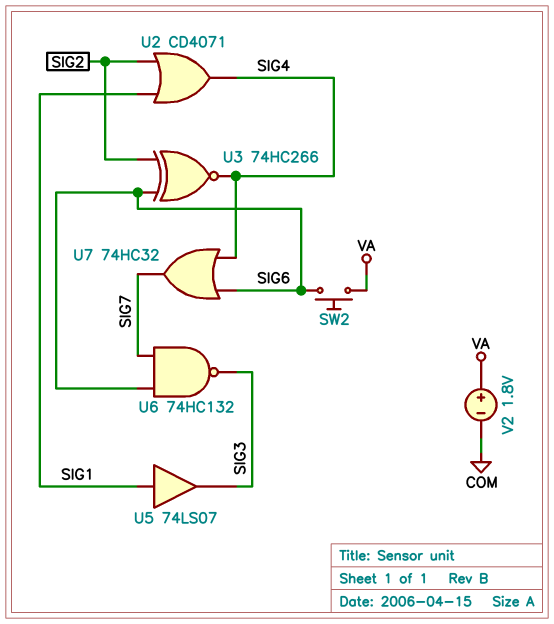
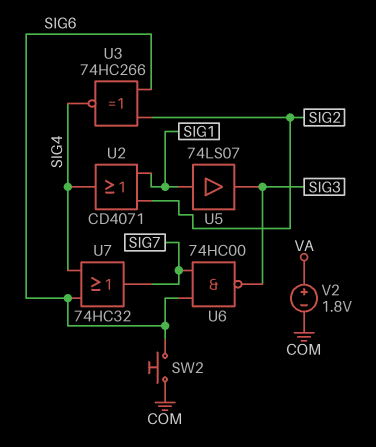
SW2: button (SIG6, VA) -> button (COM, SIG6)
U6: NAND 74HC132 (in SIG6, in SIG7, out SIG3) -> NAND 74HC00 (in SIG6, in SIG7, out SIG3)

